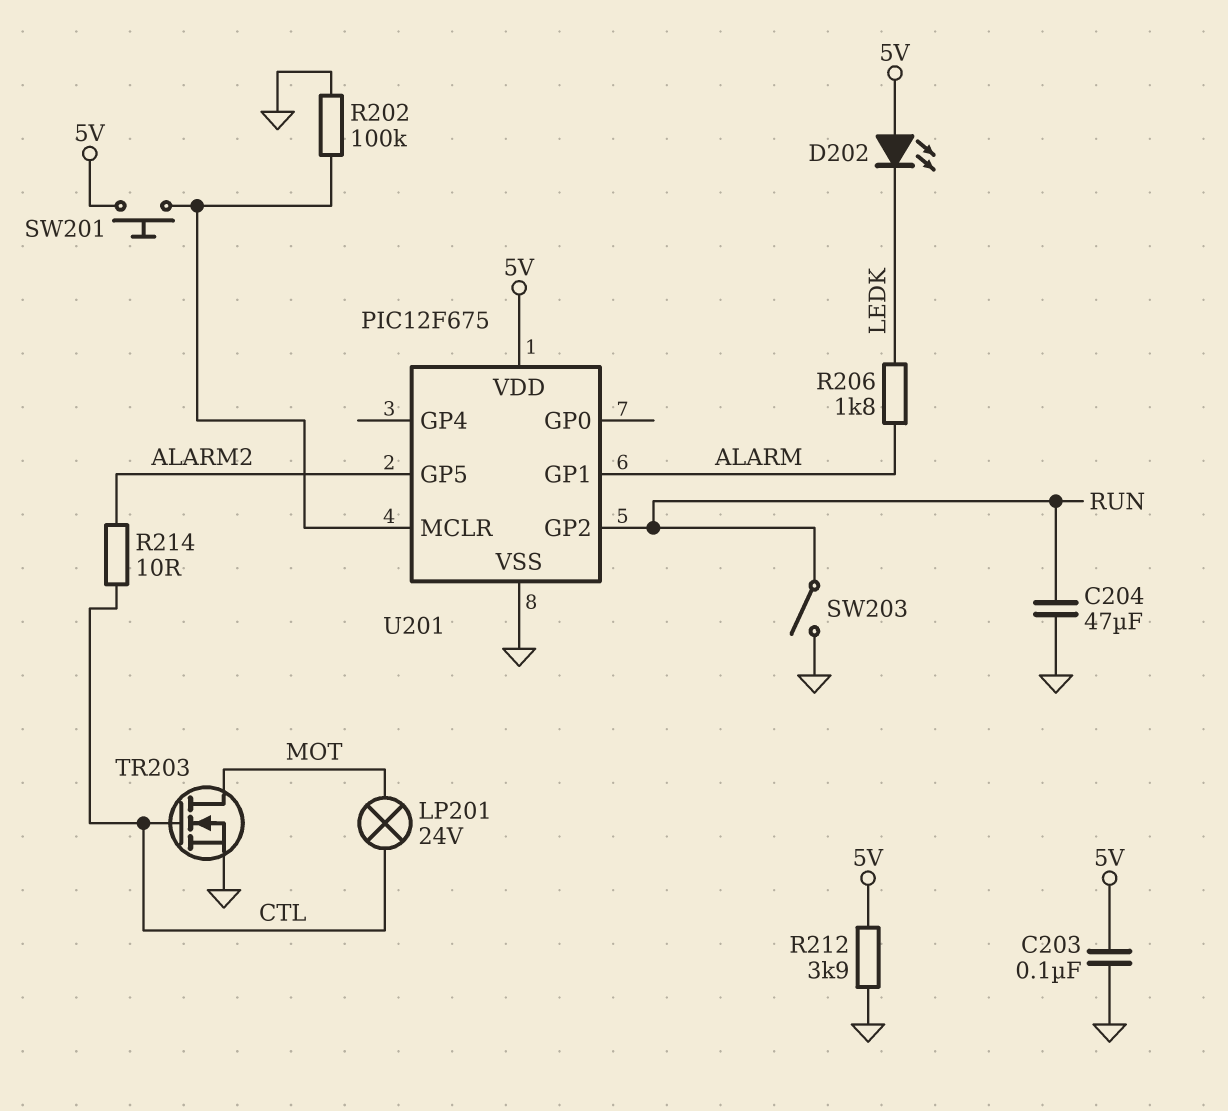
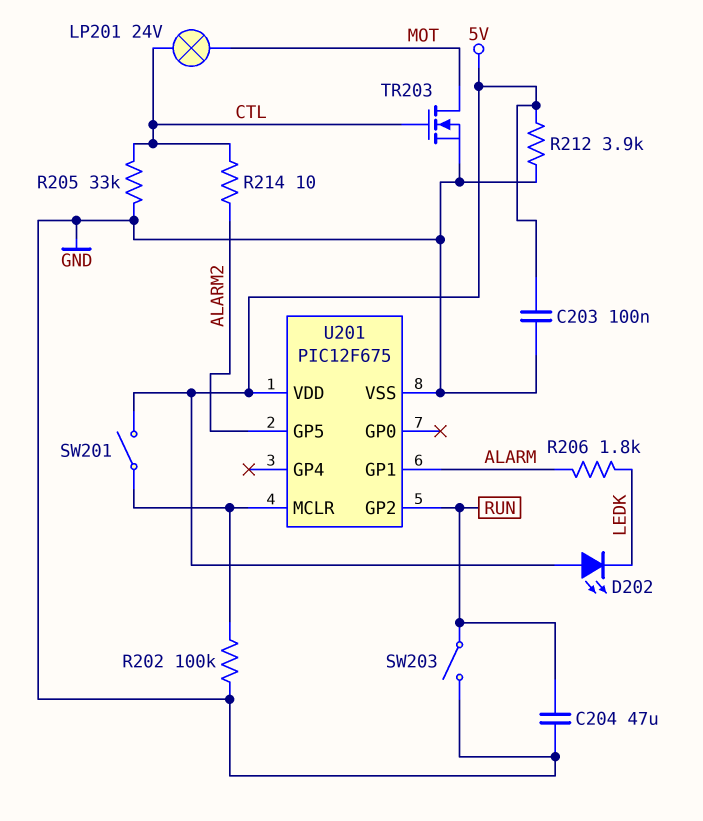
R205: none -> 33k (CTL, GND)
SW201: button (5V, U201/MCLR) -> switch (5V, U201/MCLR)

